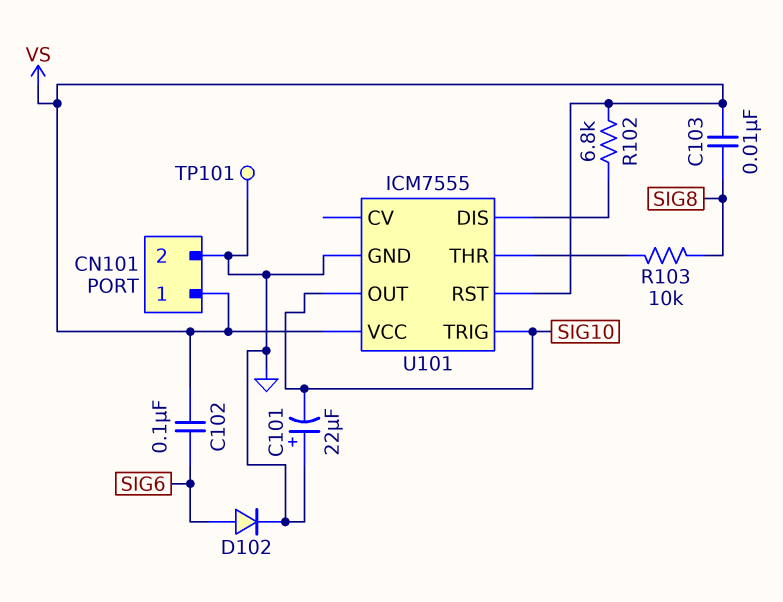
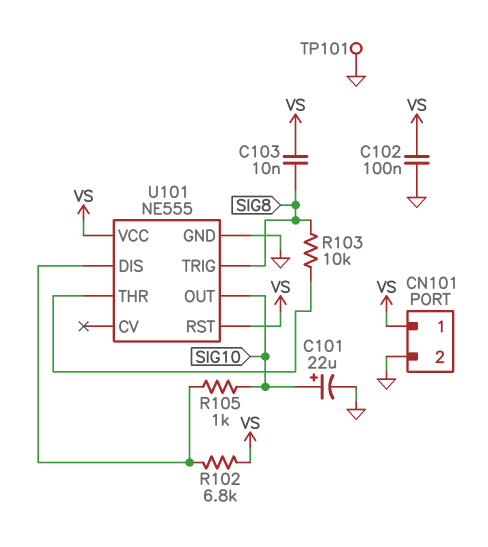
C101: 22uF (plus GND, minus SIG10) -> 22uF (plus SIG10, minus GND)
C102: 100nF (SIG6, VS) -> 100nF (GND, VS)
D102: diode (A SIG6, K GND) -> none
R105: none -> 1k (SIG10, U101/DIS)
U101: ICM7555 -> NE555
U101 pin TRIG: SIG10 -> SIG8

